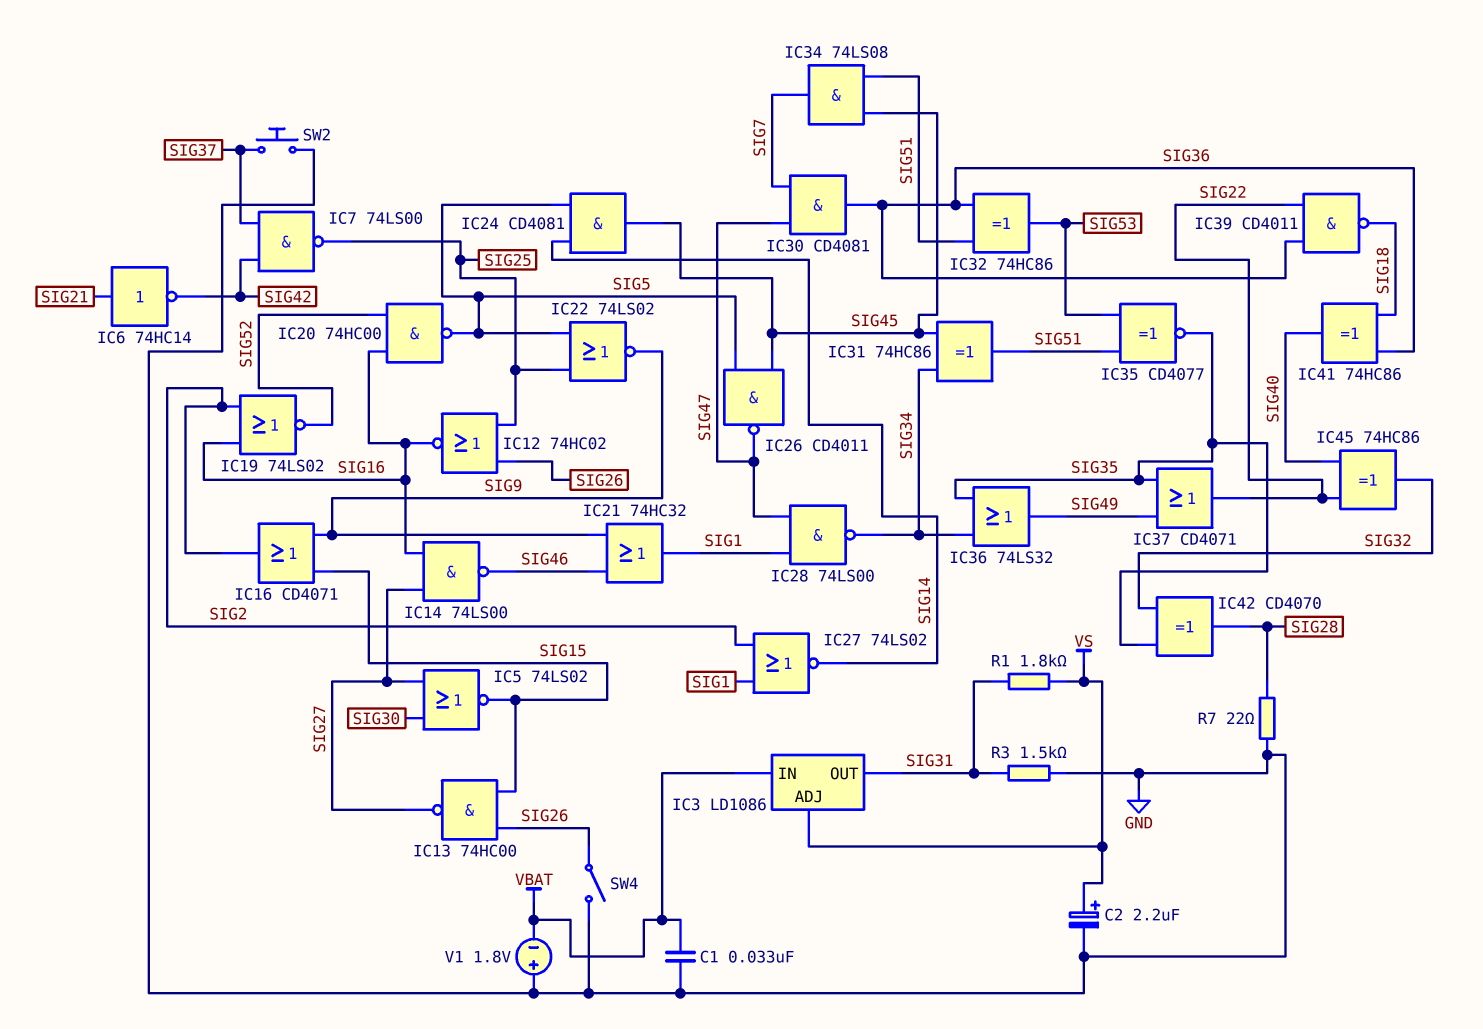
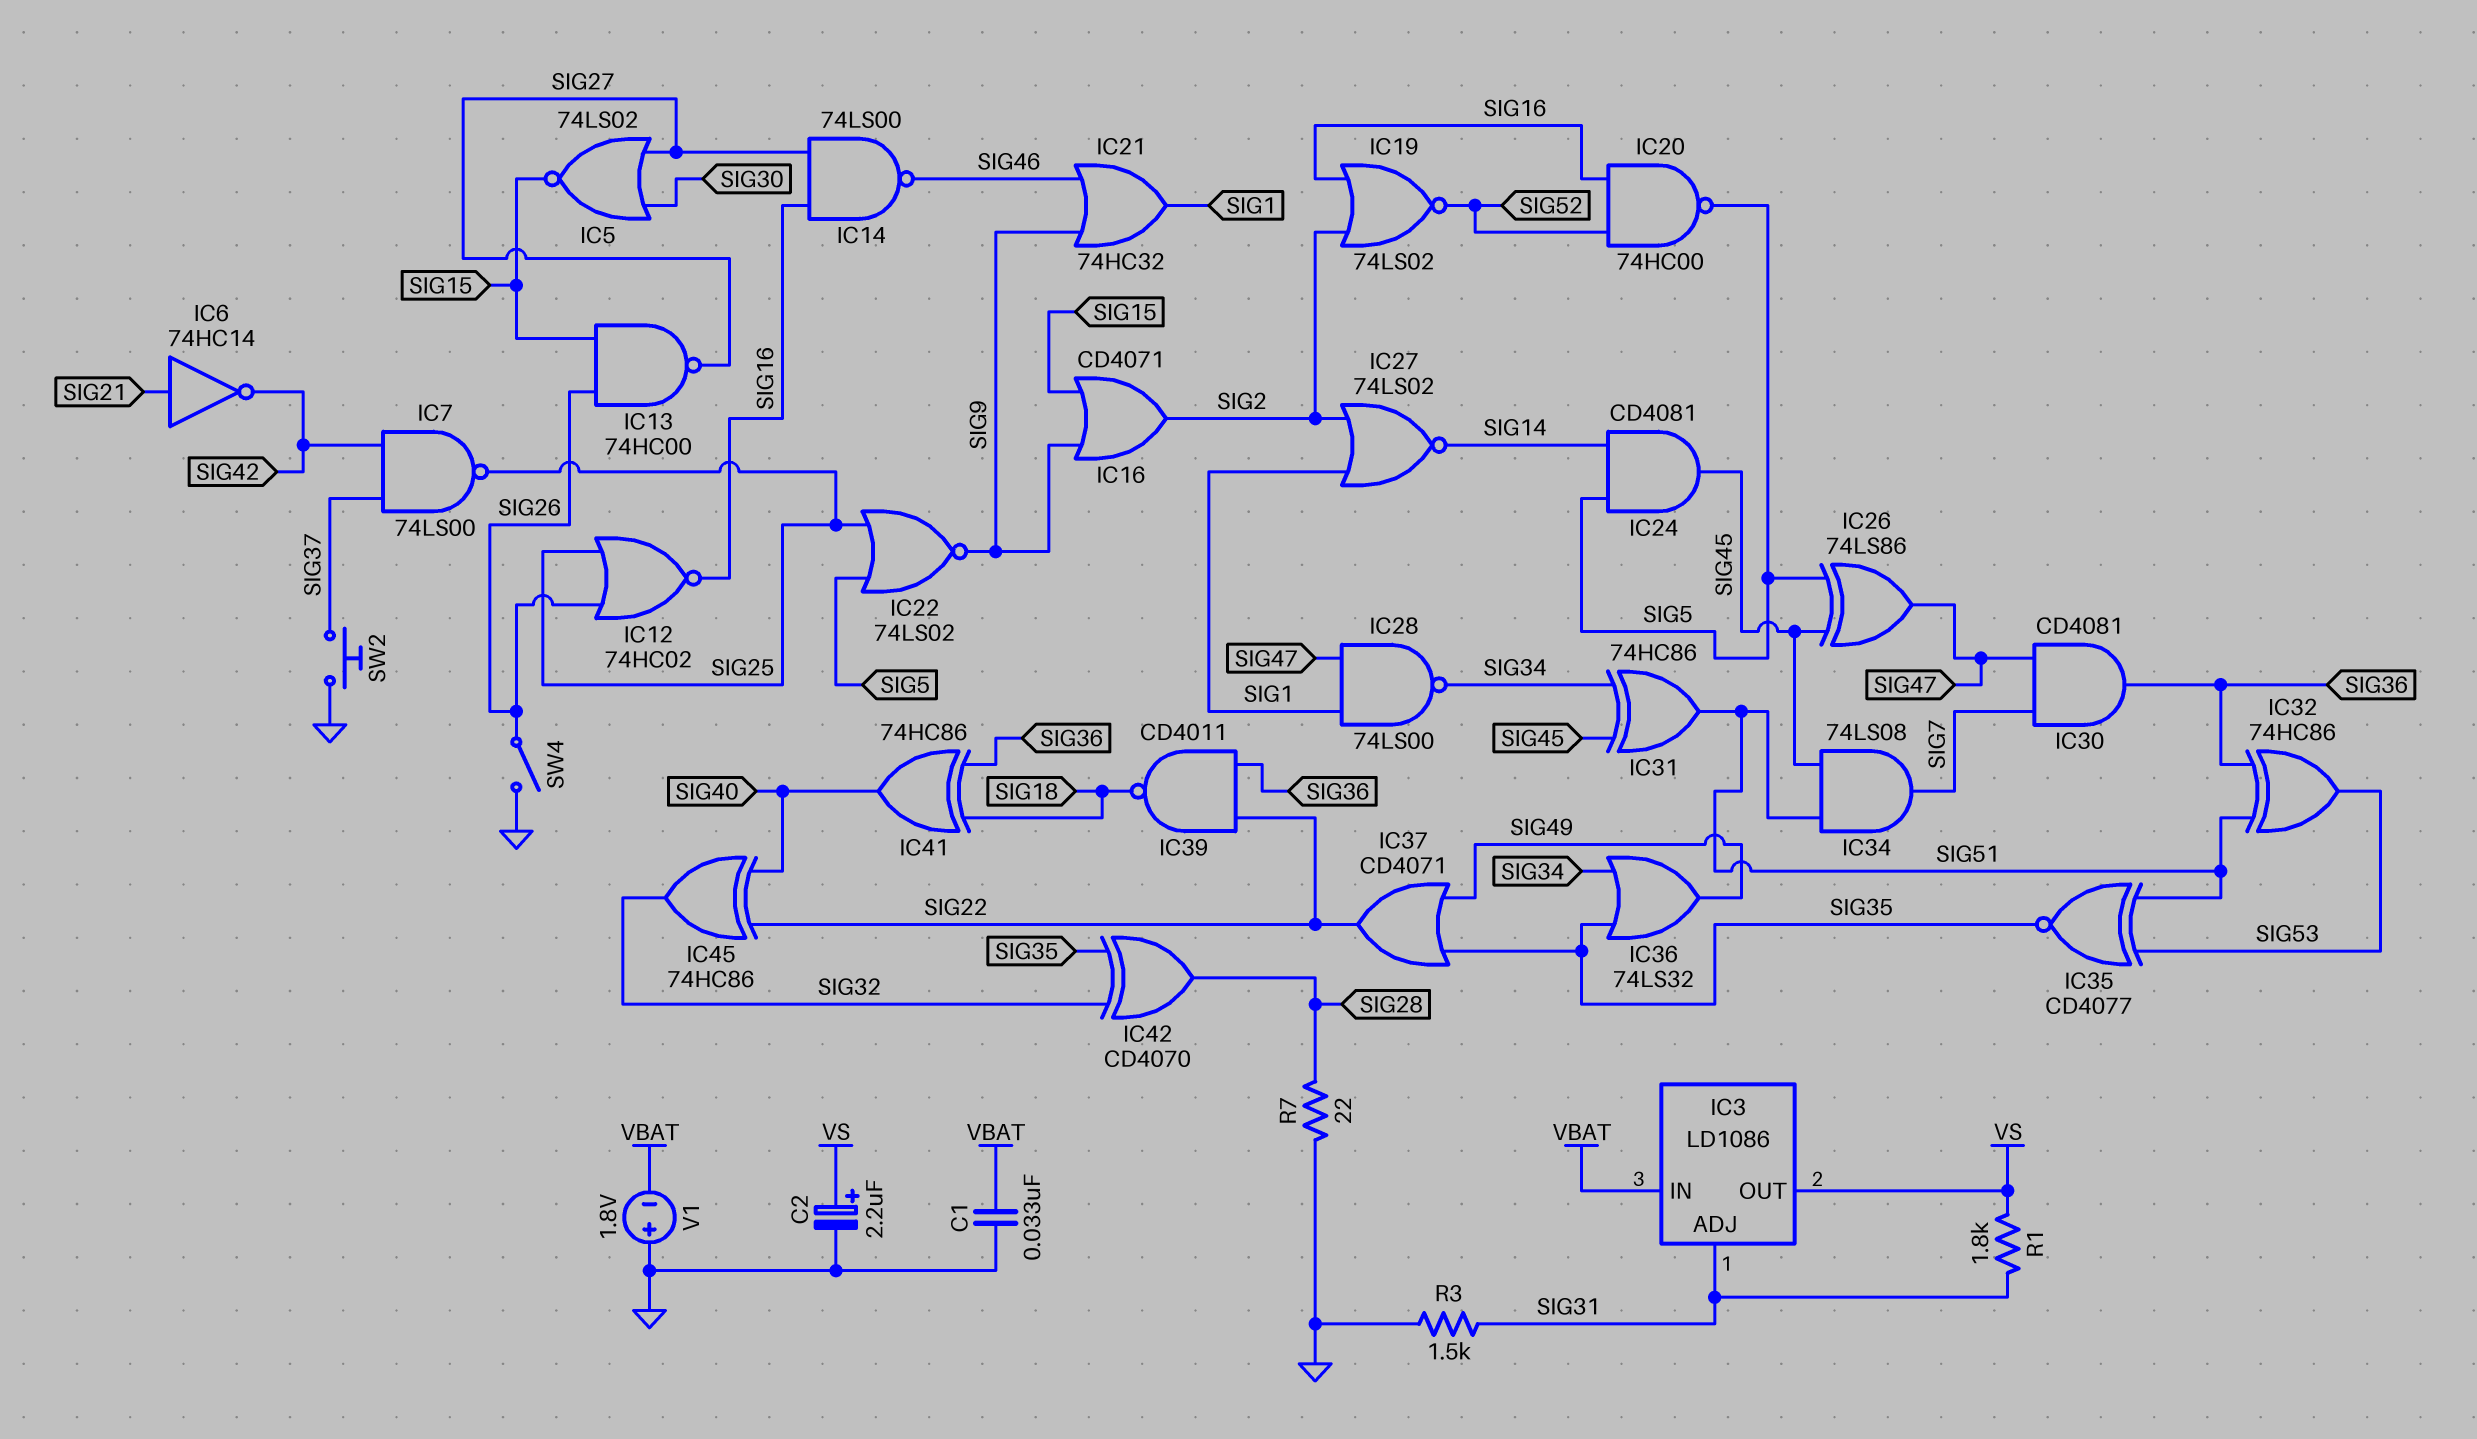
IC3 pin ADJ: VS -> SIG31
IC3 pin OUT: SIG31 -> VS
IC26: NAND CD4011 (in SIG5, in SIG45, out SIG47) -> XOR 74LS86 (in SIG5, in SIG45, out SIG47)

